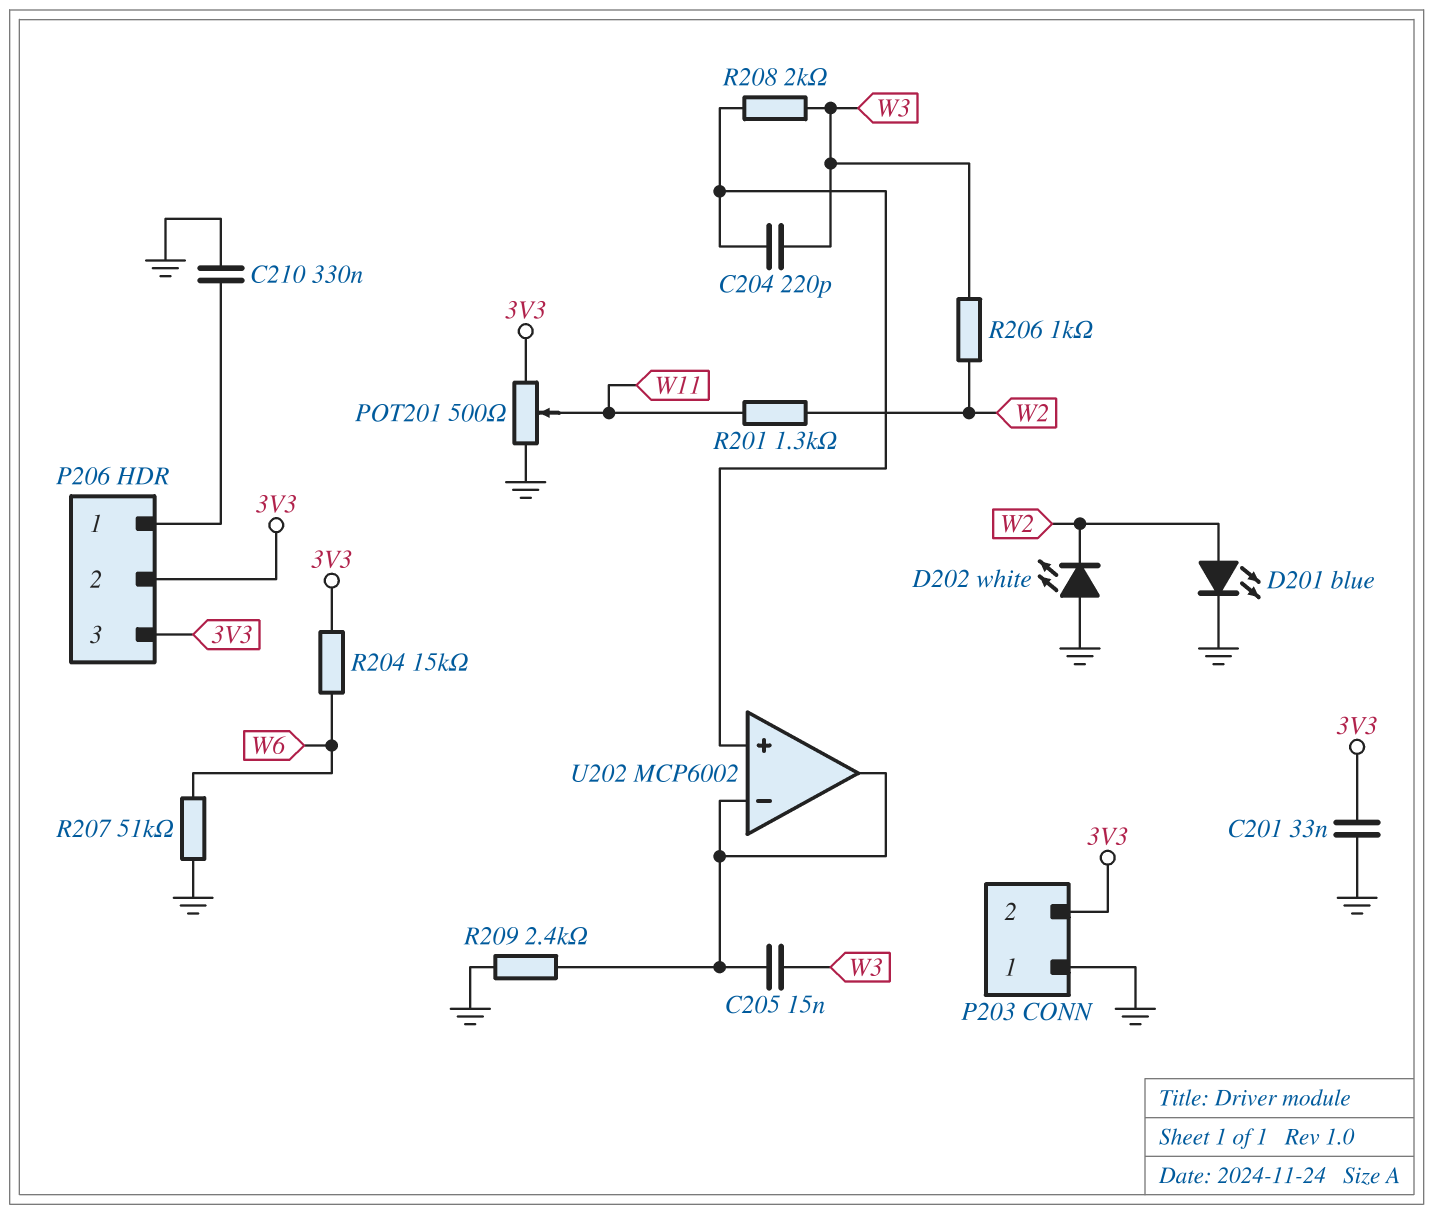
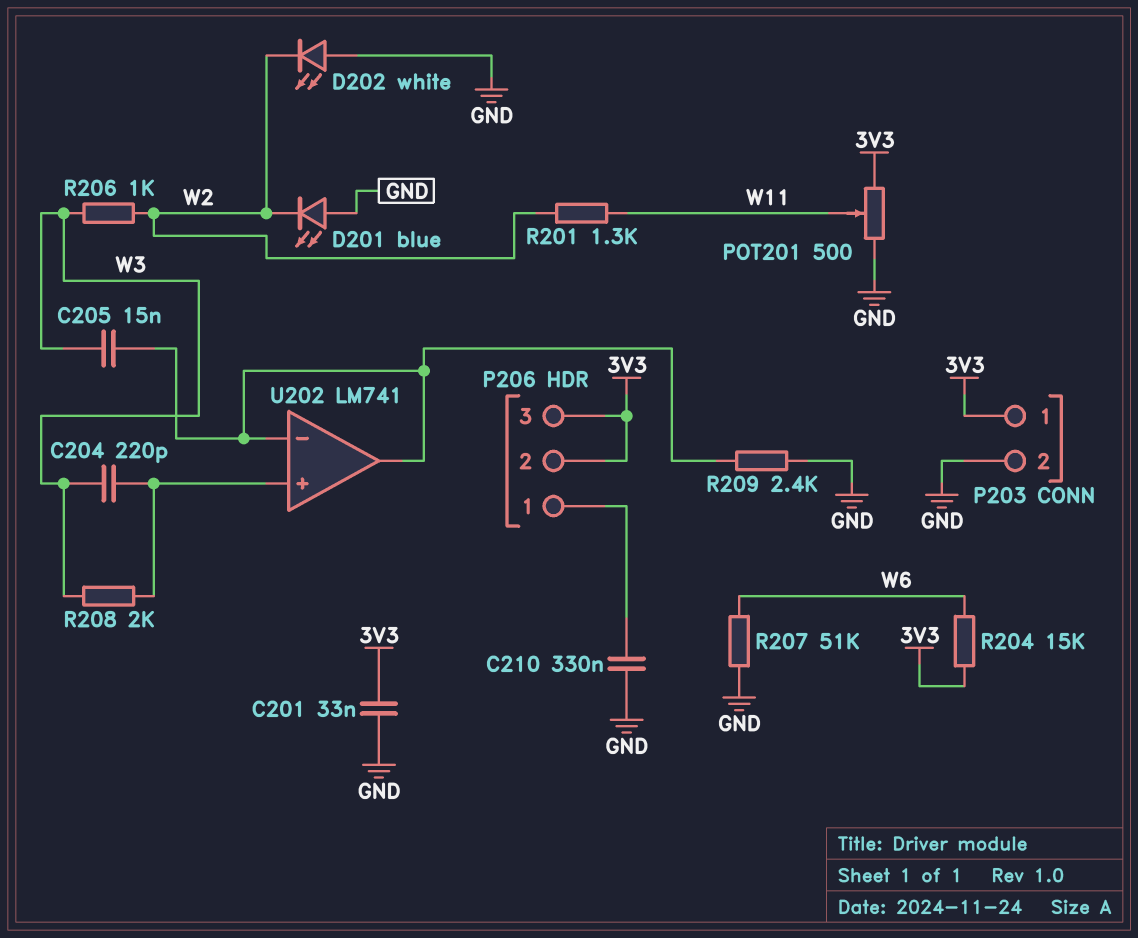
D201: LED blue (A W2, K GND) -> LED blue (A GND, K W2)
P203 pin 1: GND -> 3V3
P203 pin 2: 3V3 -> GND
U202: MCP6002 -> LM741

